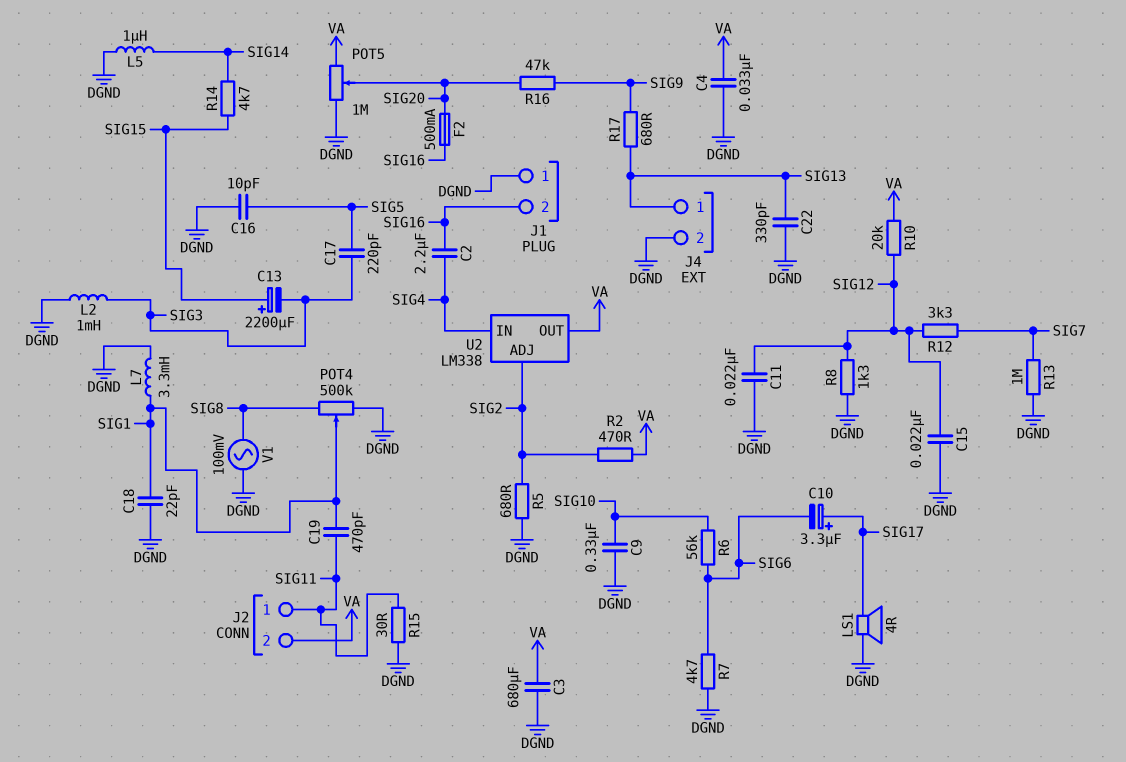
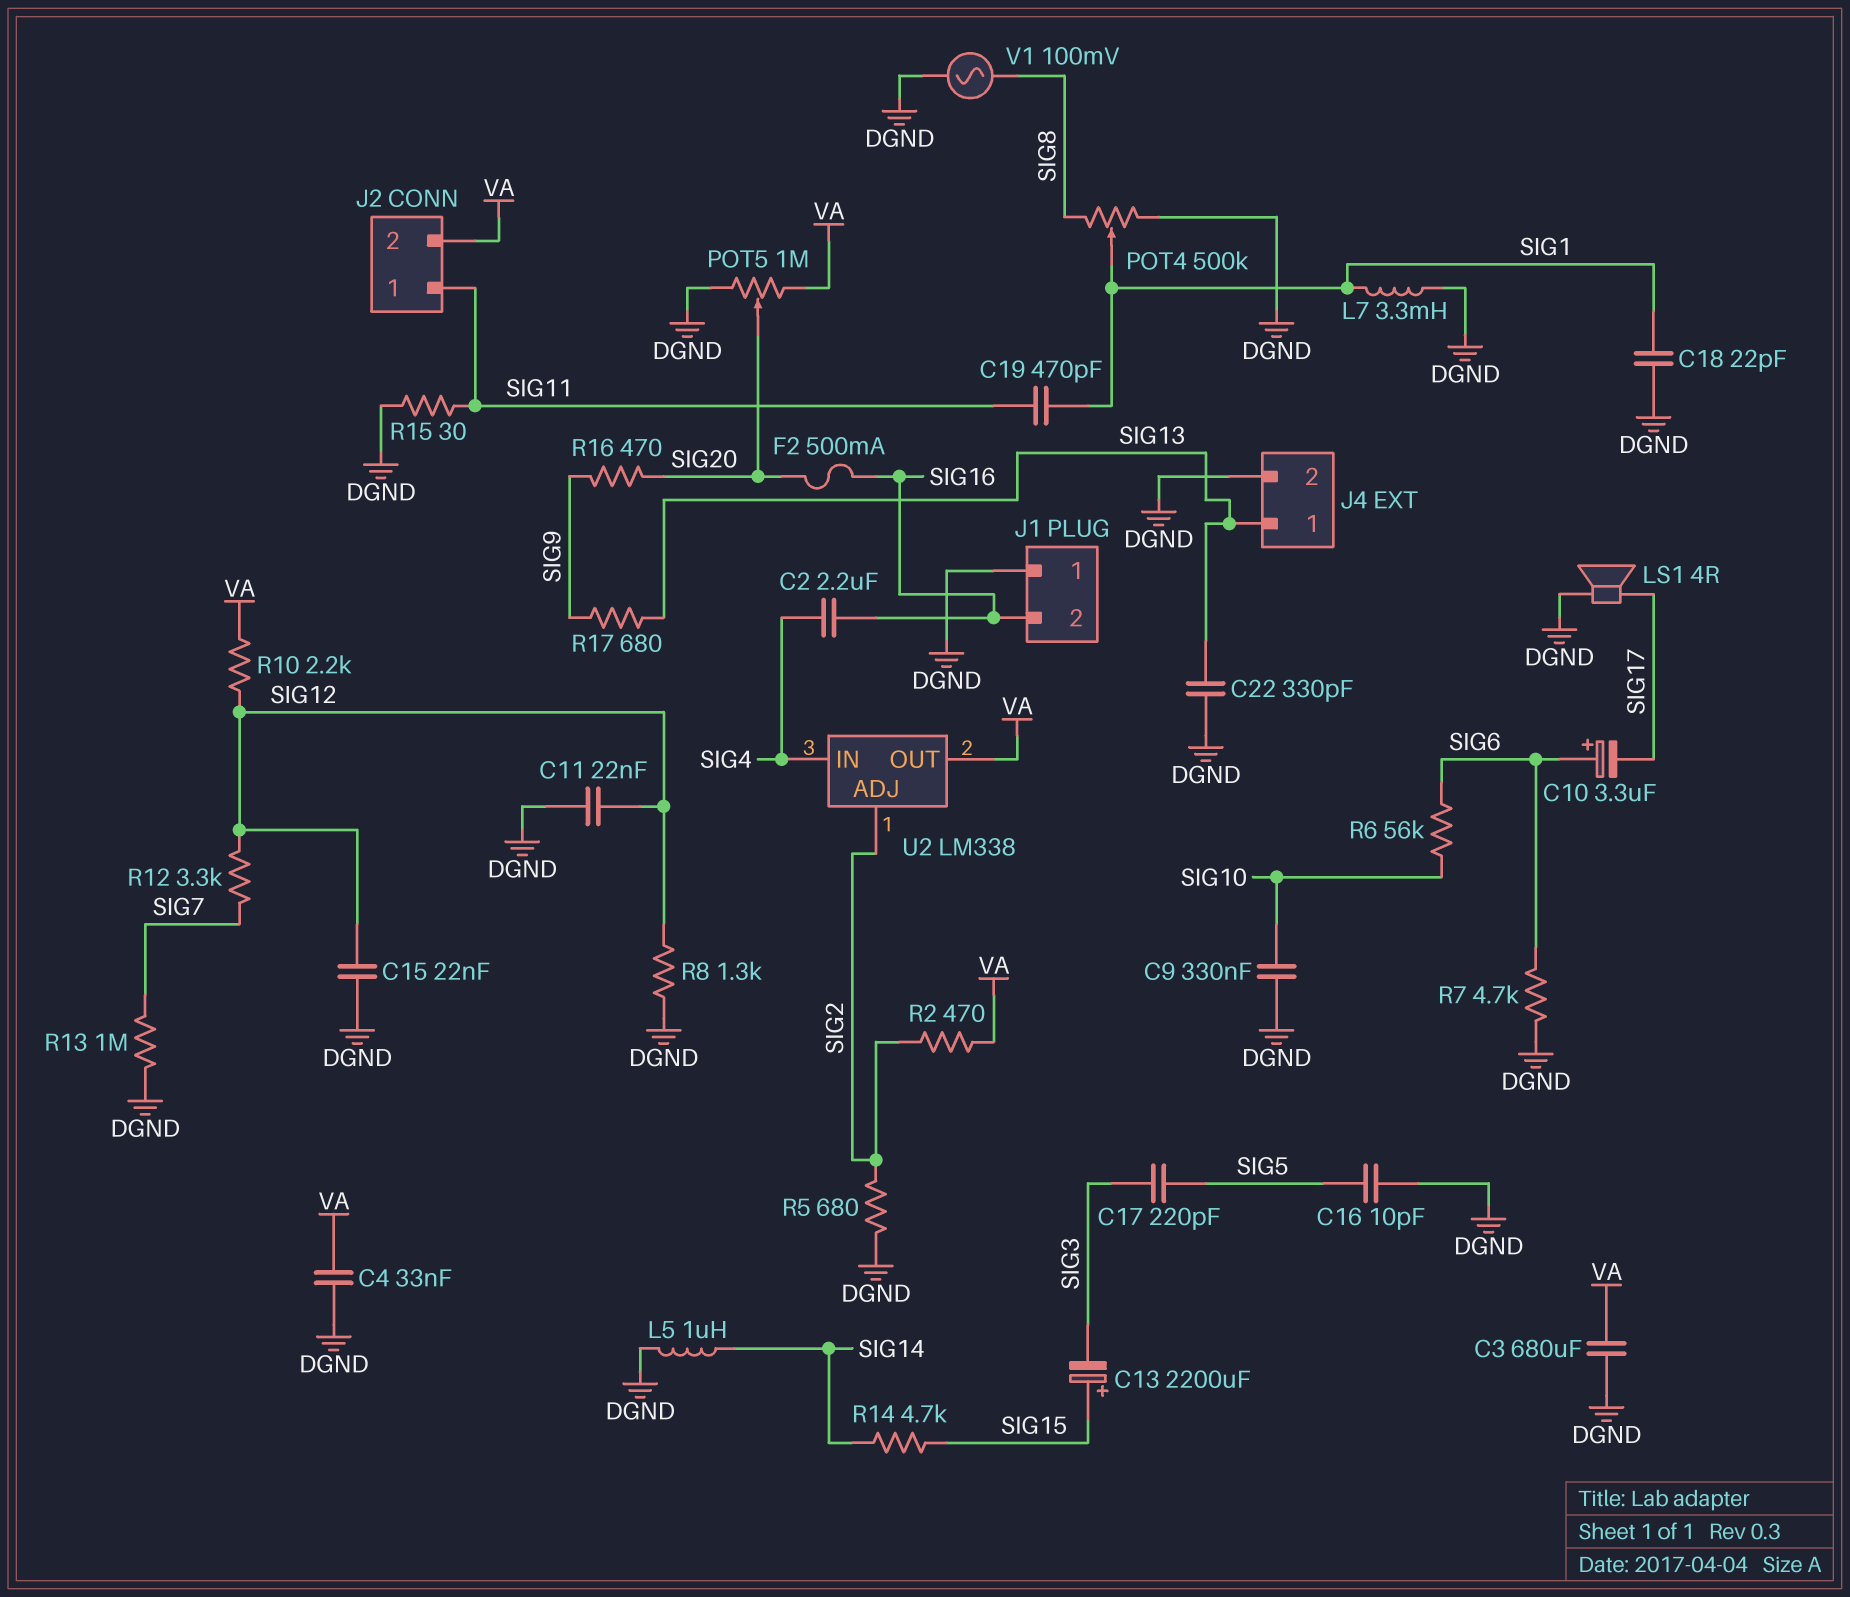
C10: 3.3uF (plus SIG17, minus SIG6) -> 3.3uF (plus SIG6, minus SIG17)
L2: 1mH (DGND, SIG3) -> none
R10: 20k (SIG12, VA) -> 2.2k (SIG12, VA)
R16: 47k (SIG9, SIG20) -> 470 (SIG9, SIG20)

